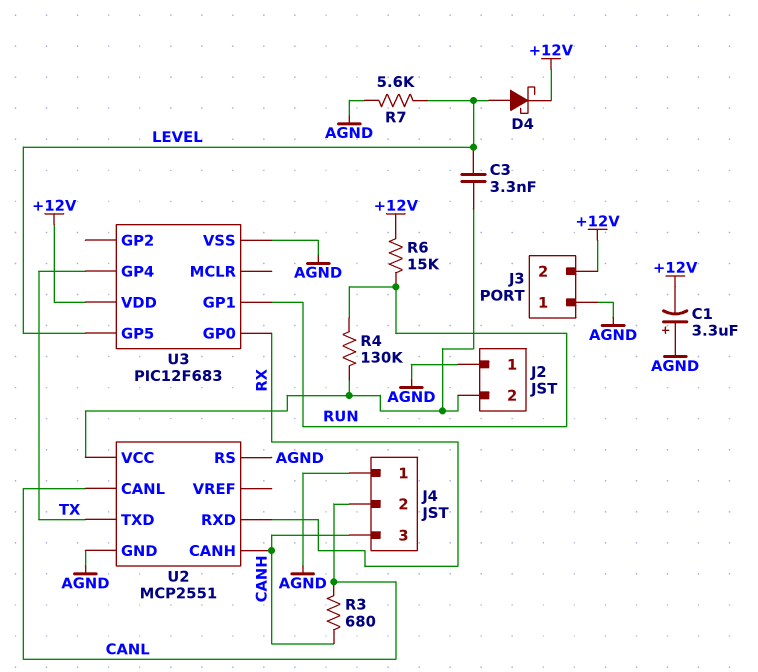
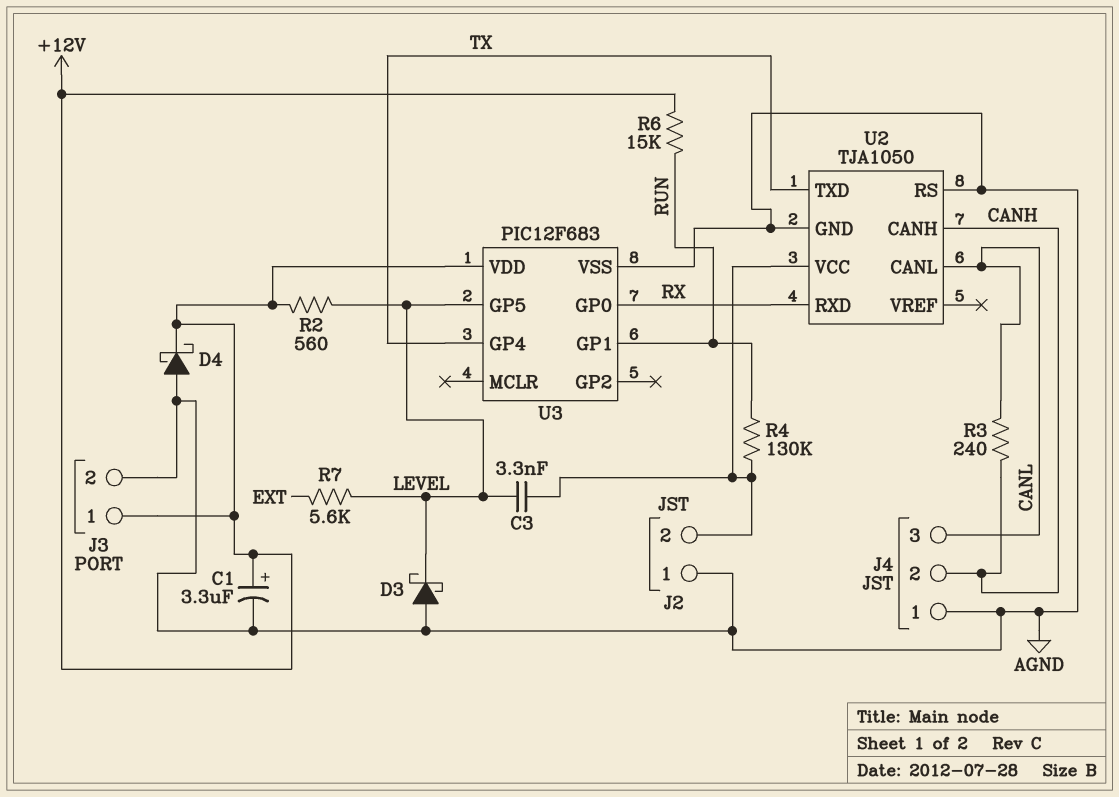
C1: 3.3uF (plus AGND, minus +12V) -> 3.3uF (plus +12V, minus AGND)
D3: none -> schottky (A AGND, K LEVEL)
D4: schottky (A LEVEL, K +12V) -> schottky (A AGND, K +12V)
J3 pin 1: AGND -> +12V
J3 pin 2: +12V -> AGND
J4 pin 2: CANL -> CANH
J4 pin 3: CANH -> CANL
R2: none -> 560 (+12V, LEVEL)
R3: 680 (CANH, CANL) -> 240 (CANH, CANL)
R7: 5.6k (AGND, LEVEL) -> 5.6k (EXT, LEVEL)
U2: MCP2551 -> TJA1050

